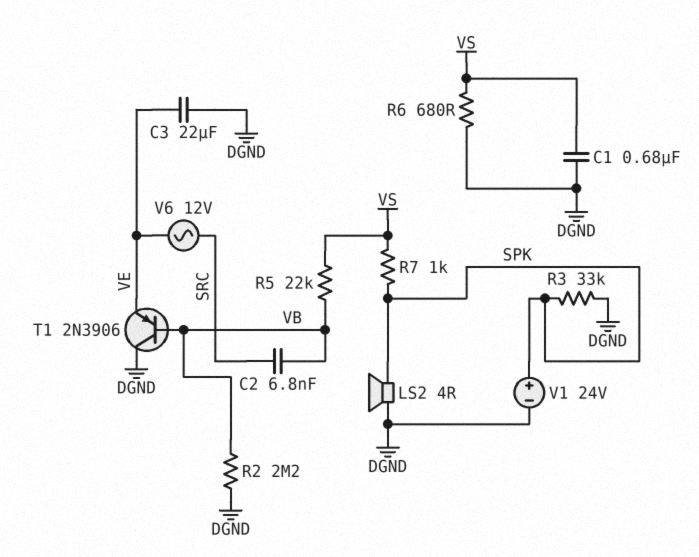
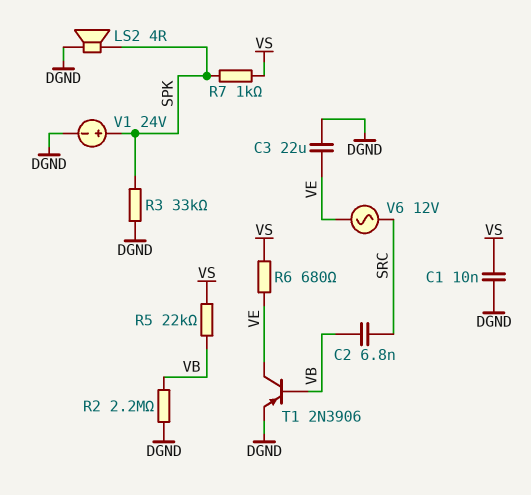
C1: 680nF (DGND, VS) -> 10nF (DGND, VS)
R6: 680 (DGND, VS) -> 680 (VE, VS)
T1: PNP 2N3906 (B VB, C DGND, E VE) -> PNP 2N3906 (B VB, C VE, E DGND)

